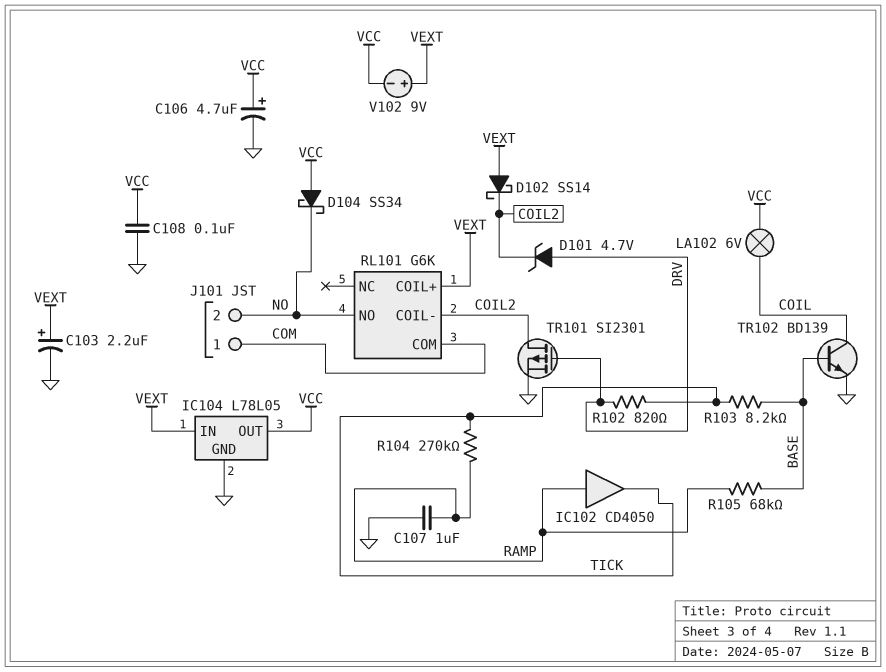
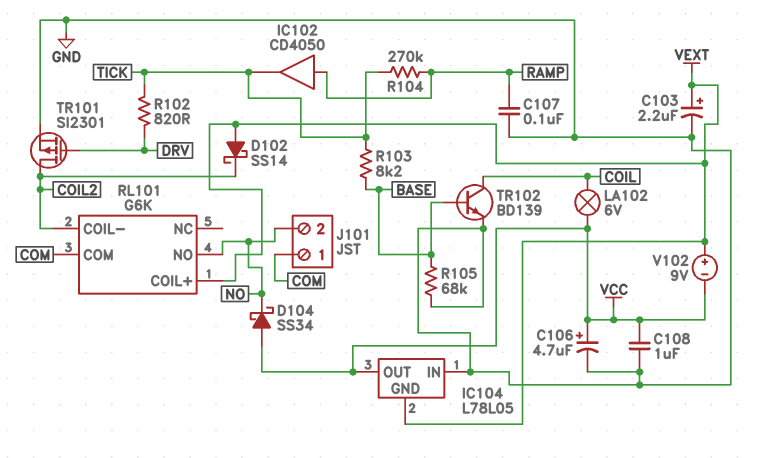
C107: 1uF (GND, RAMP) -> 100nF (GND, RAMP)
C108: 100nF (GND, VCC) -> 1uF (GND, VCC)
D101: zener 4.7V (A DRV, K COIL2) -> none
IC104 pin GND: GND -> VEXT
IC104 pin IN: VEXT -> GND
R105: 68k (BASE, RAMP) -> 68k (BASE, GND)

